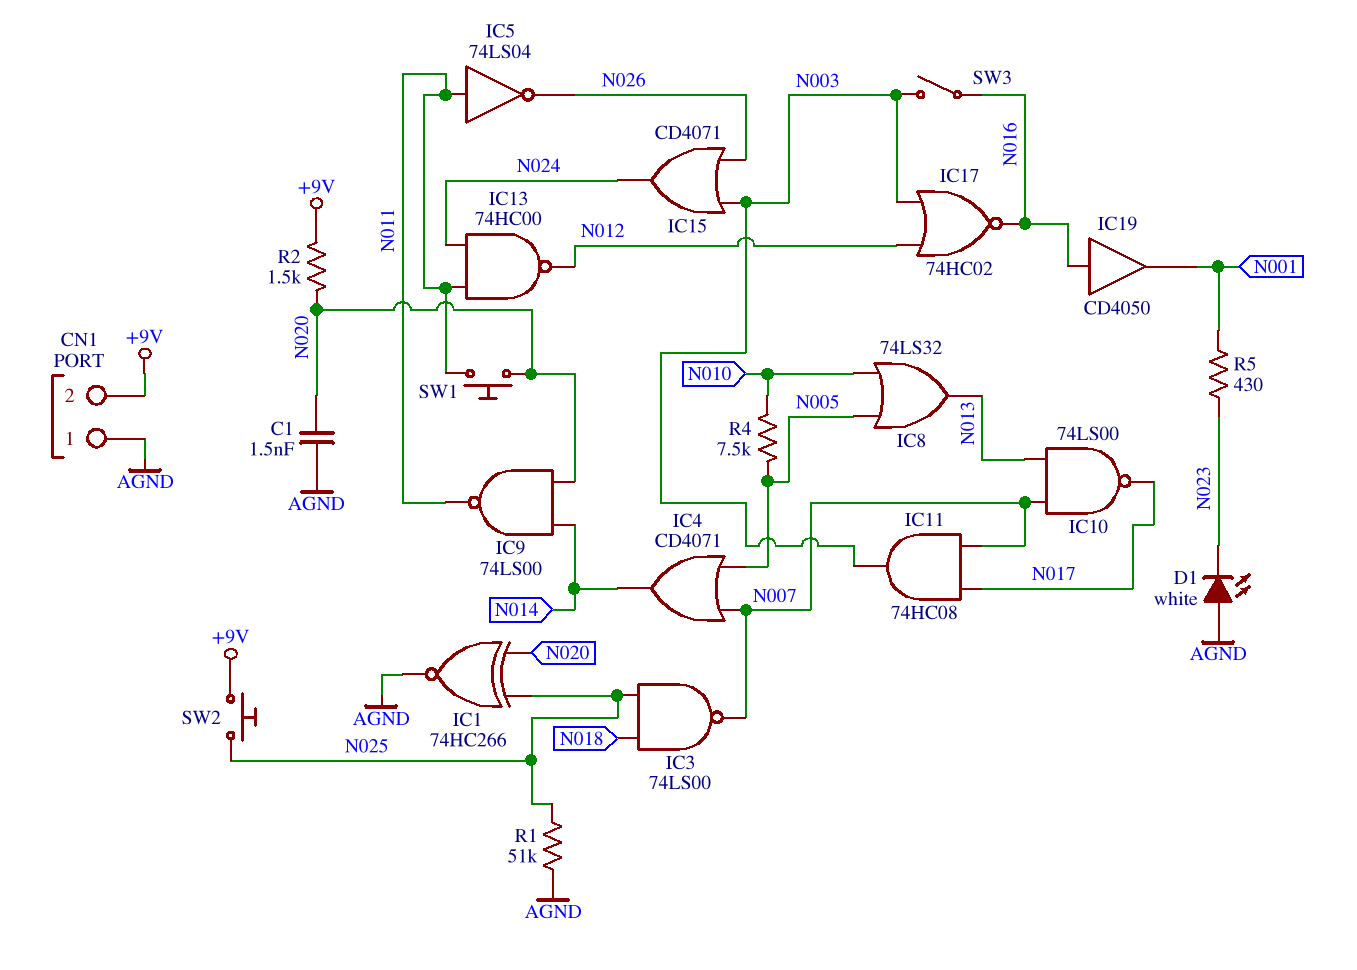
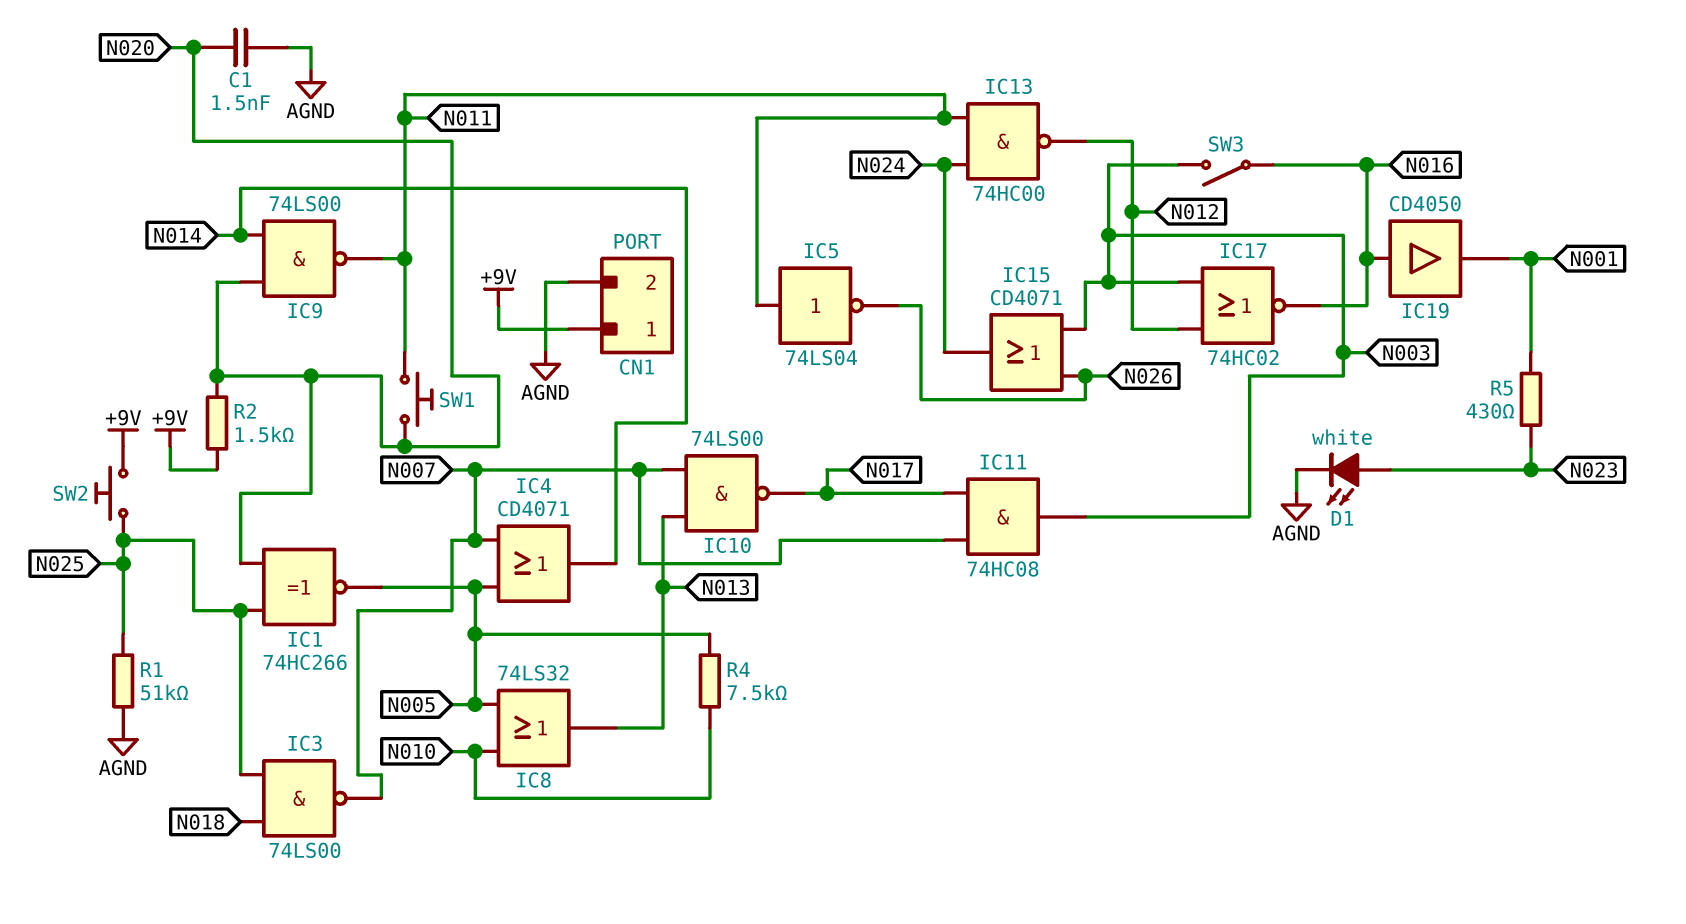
CN1 pin 1: AGND -> +9V
CN1 pin 2: +9V -> AGND
D1: LED white (A AGND, K N023) -> LED white (A N023, K AGND)
IC1: XNOR 74HC266 (in N020, in N025, out AGND) -> XNOR 74HC266 (in N020, in N025, out N005)

